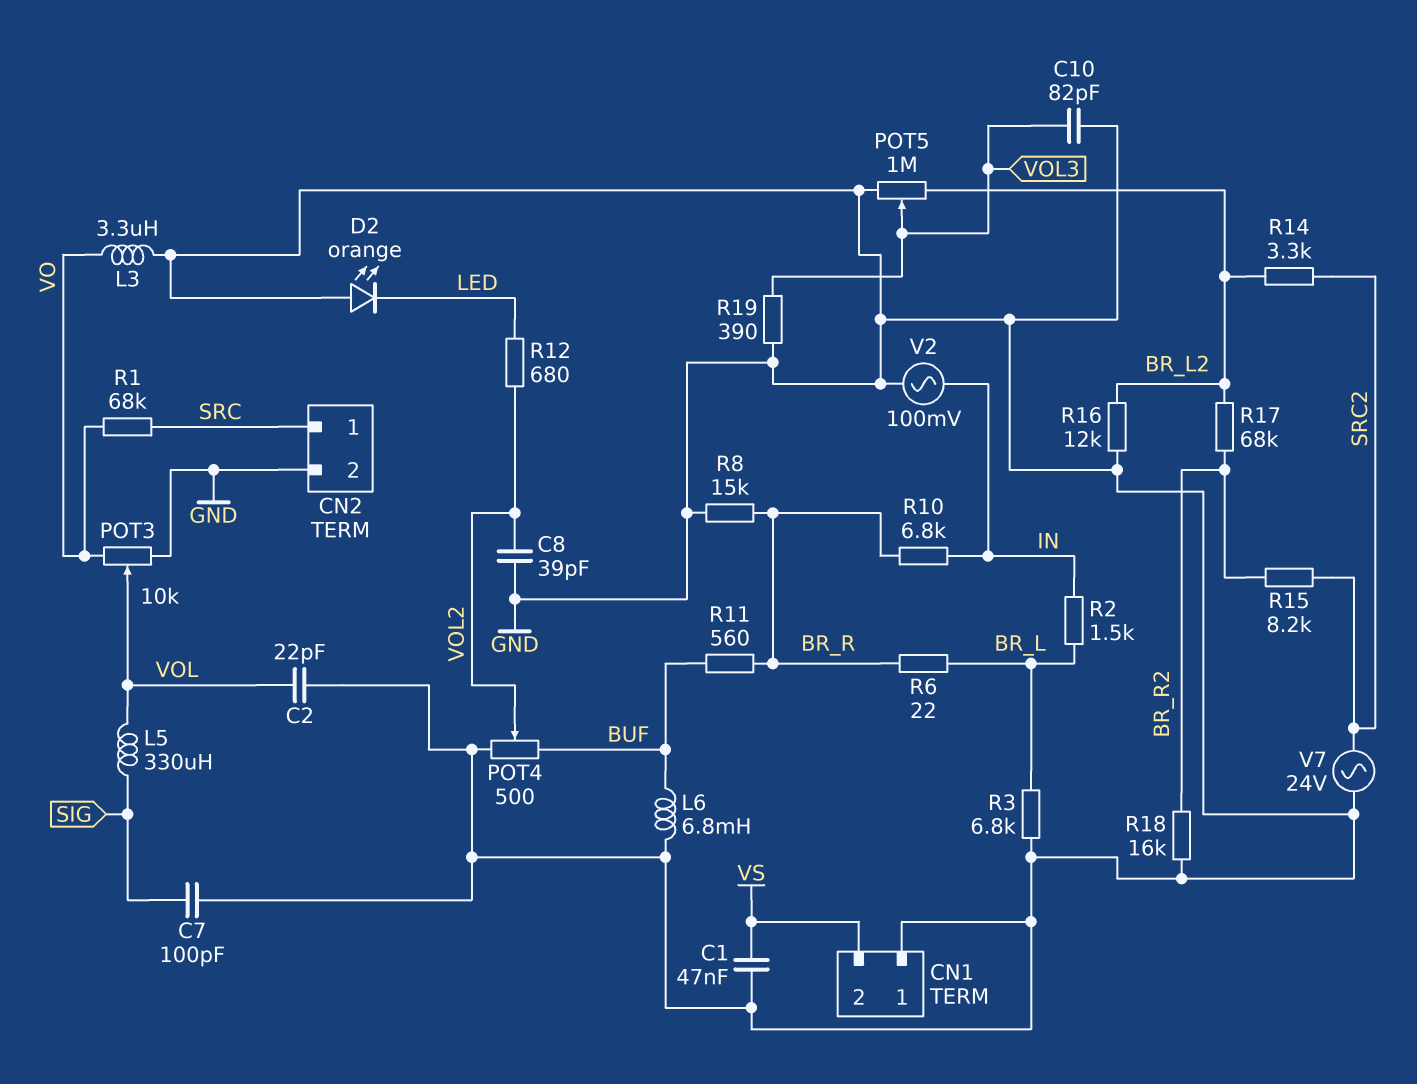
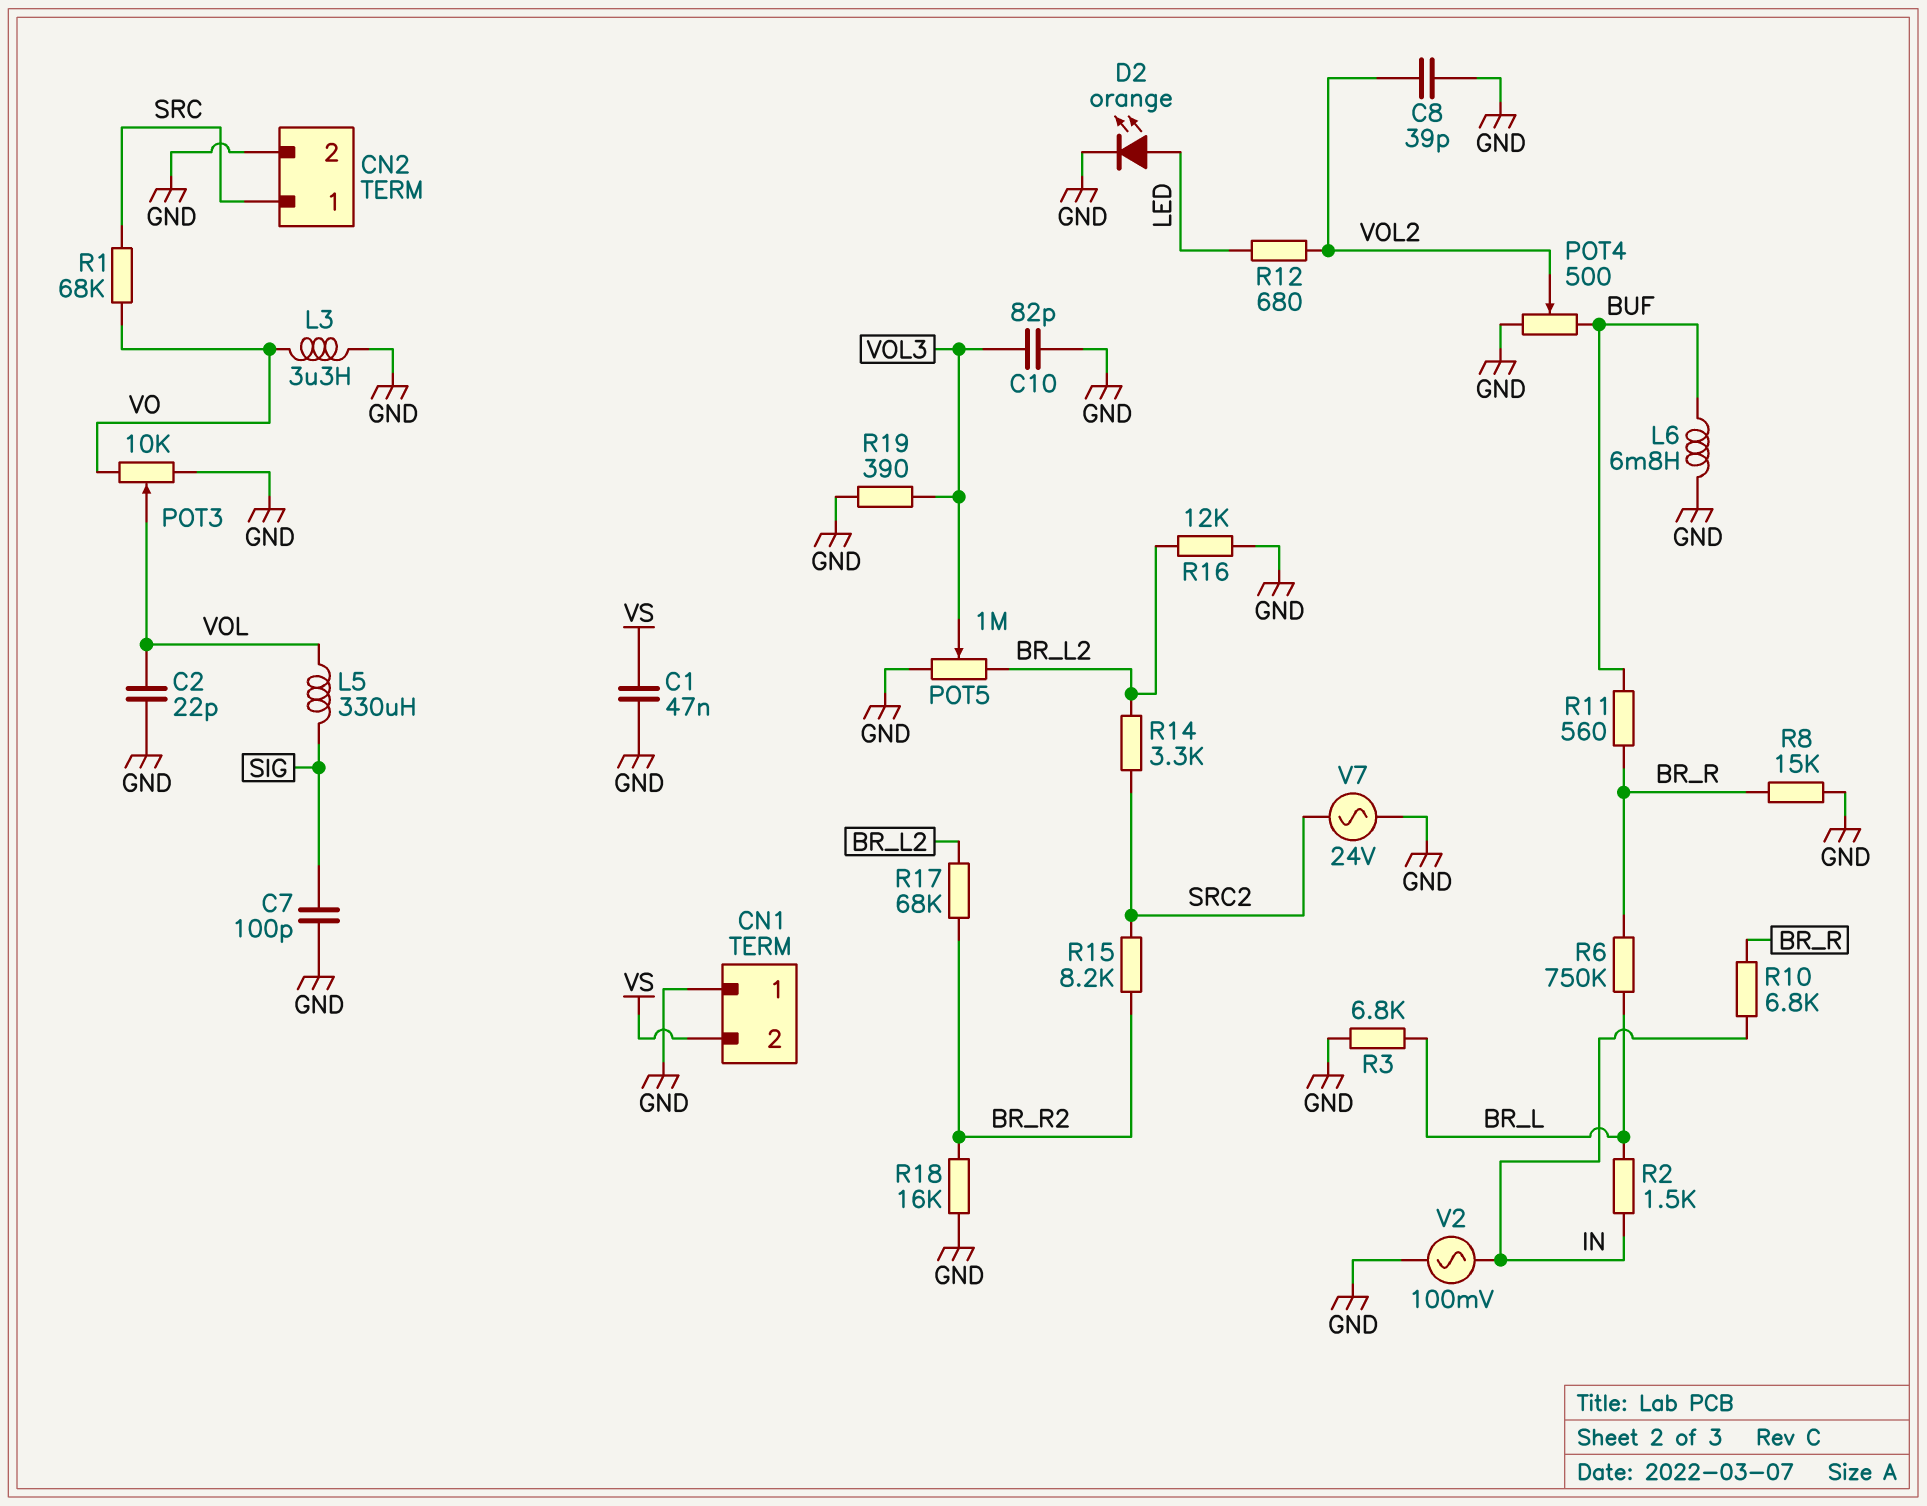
D2: LED orange (A GND, K LED) -> LED orange (A LED, K GND)
R6: 22 (BR_L, BR_R) -> 750k (BR_L, BR_R)

